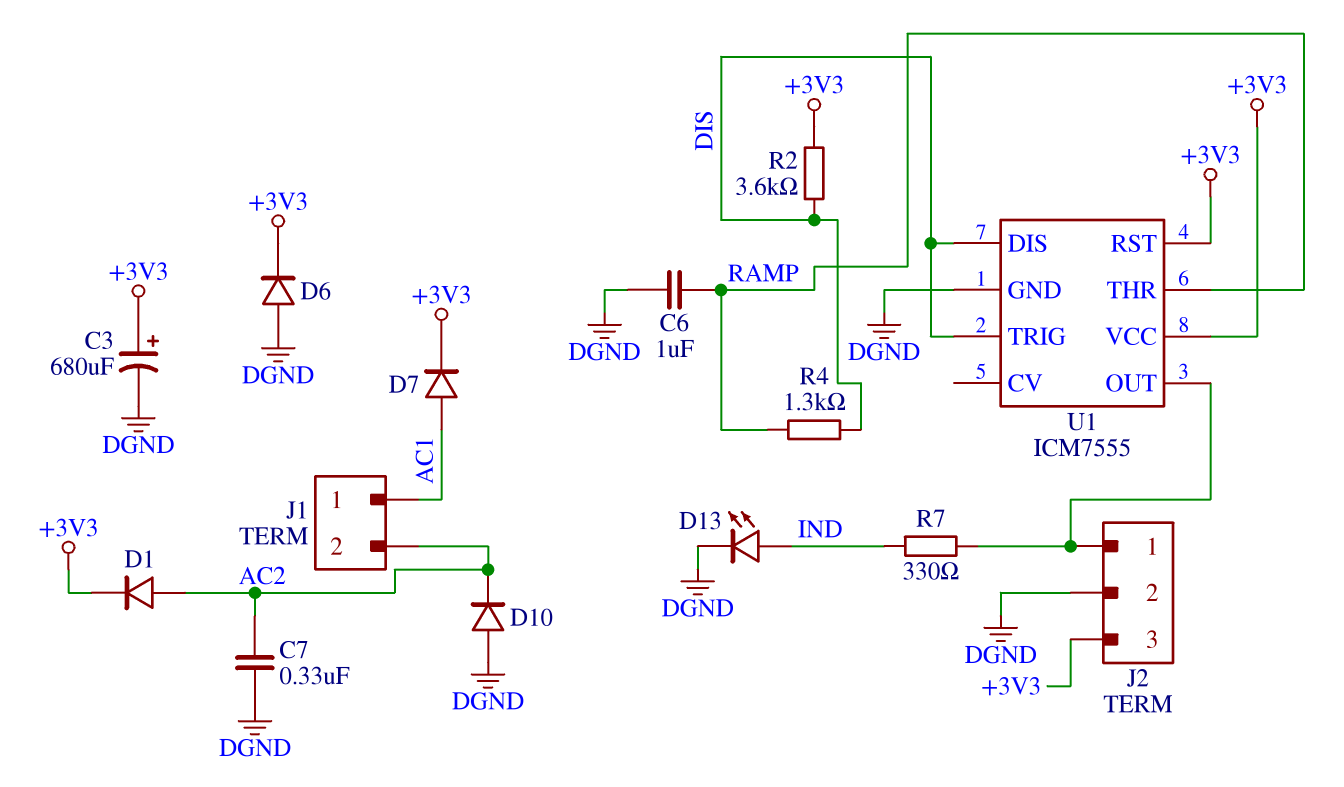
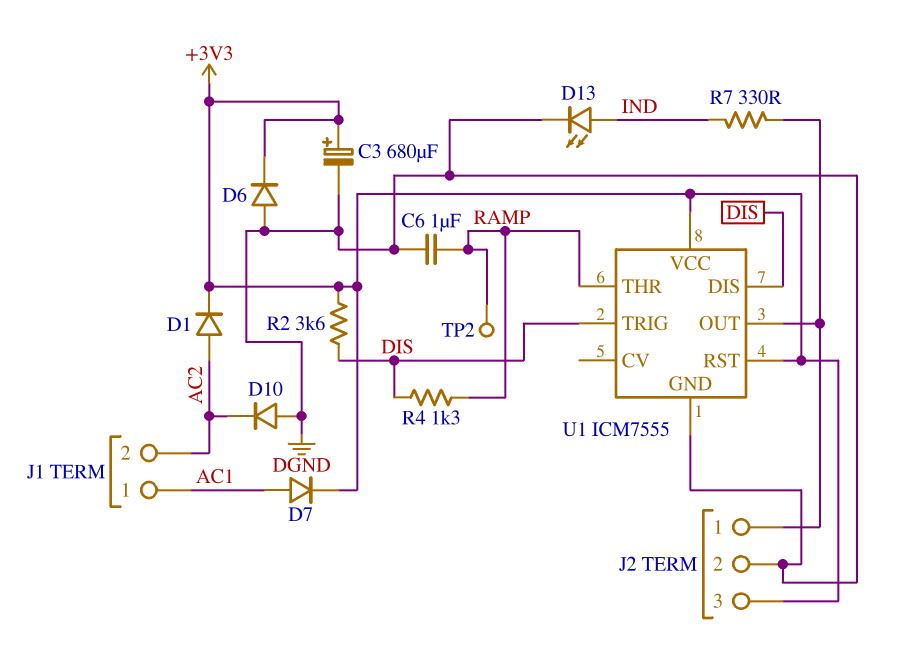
C7: 330nF (AC2, DGND) -> none
TP2: none -> test point (RAMP)

